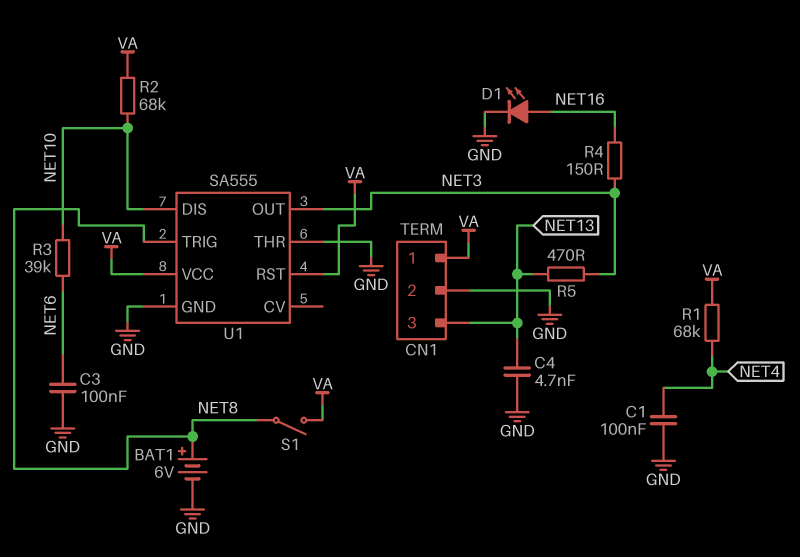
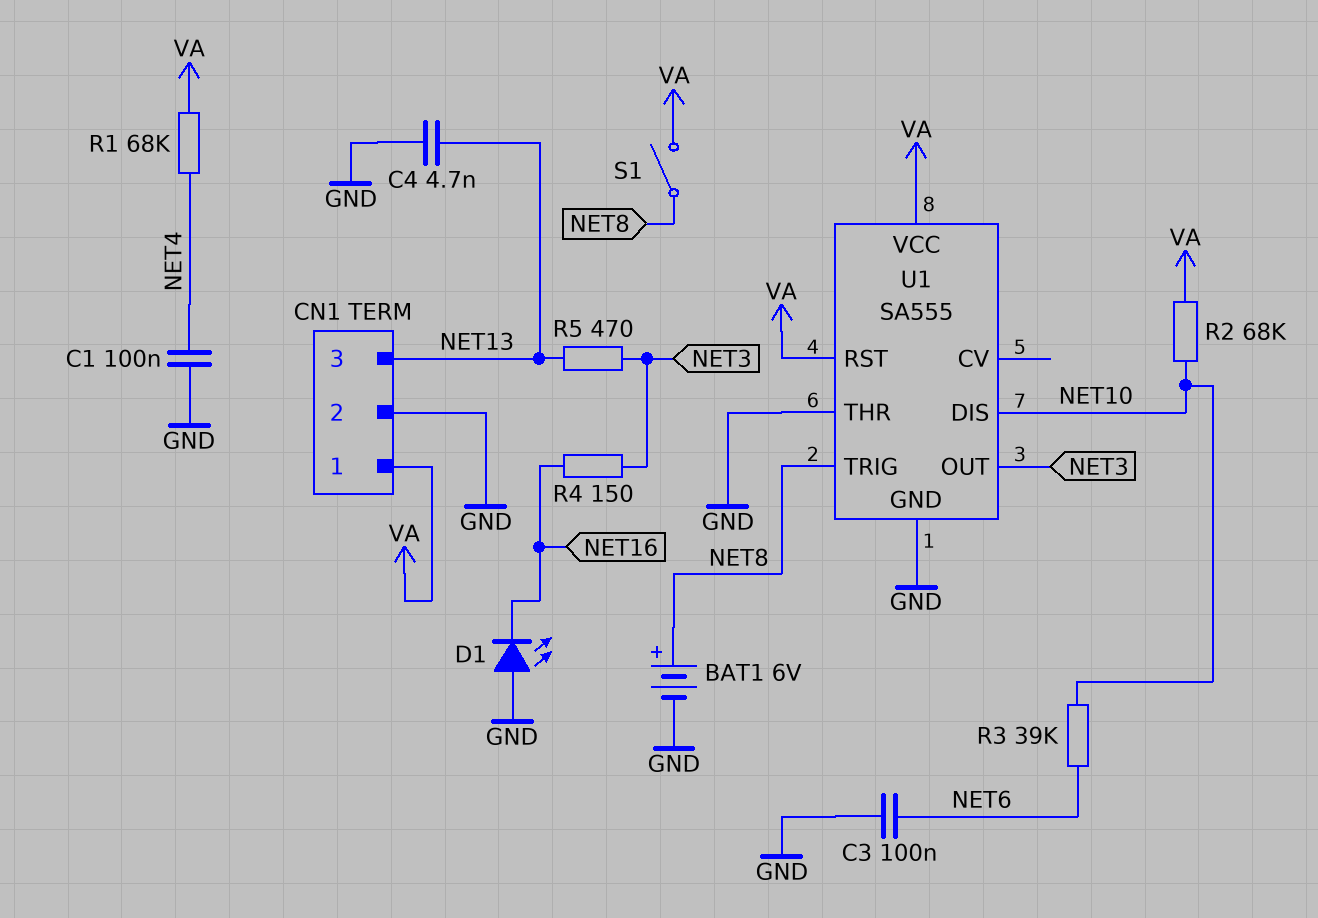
D1: LED (A NET16, K GND) -> LED (A GND, K NET16)

